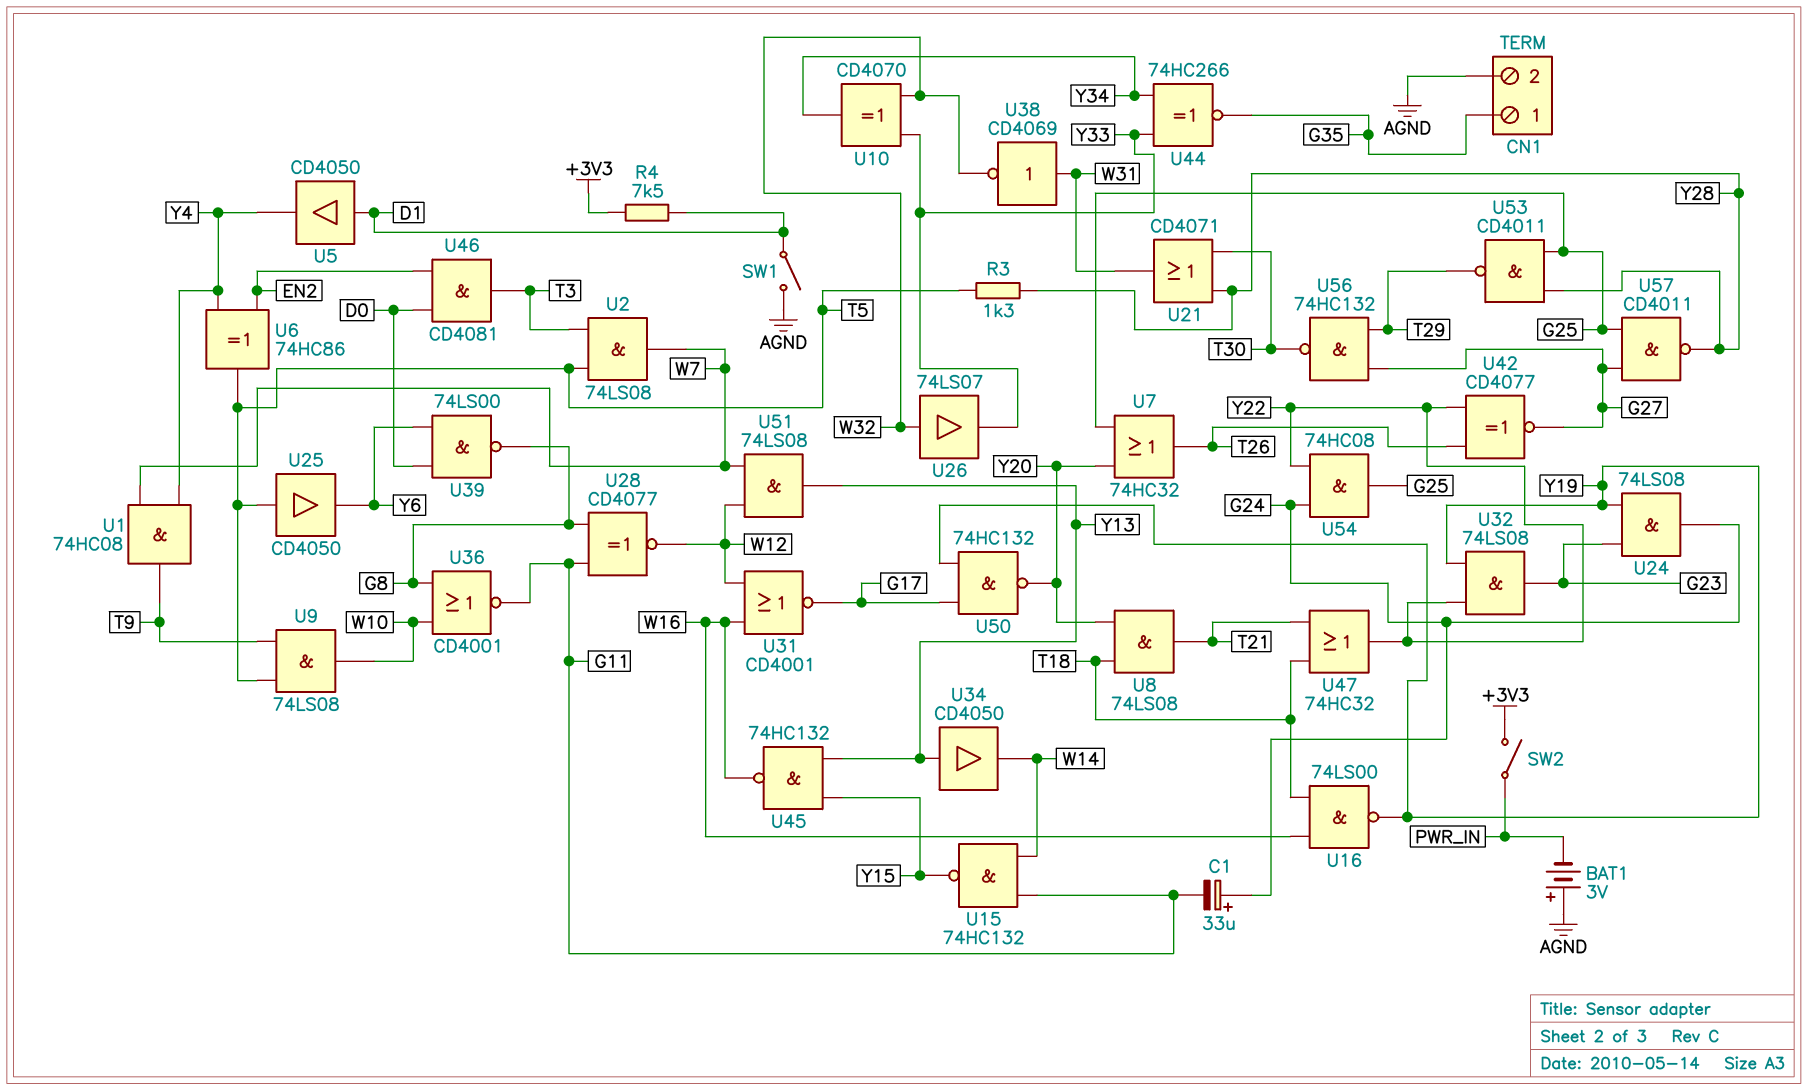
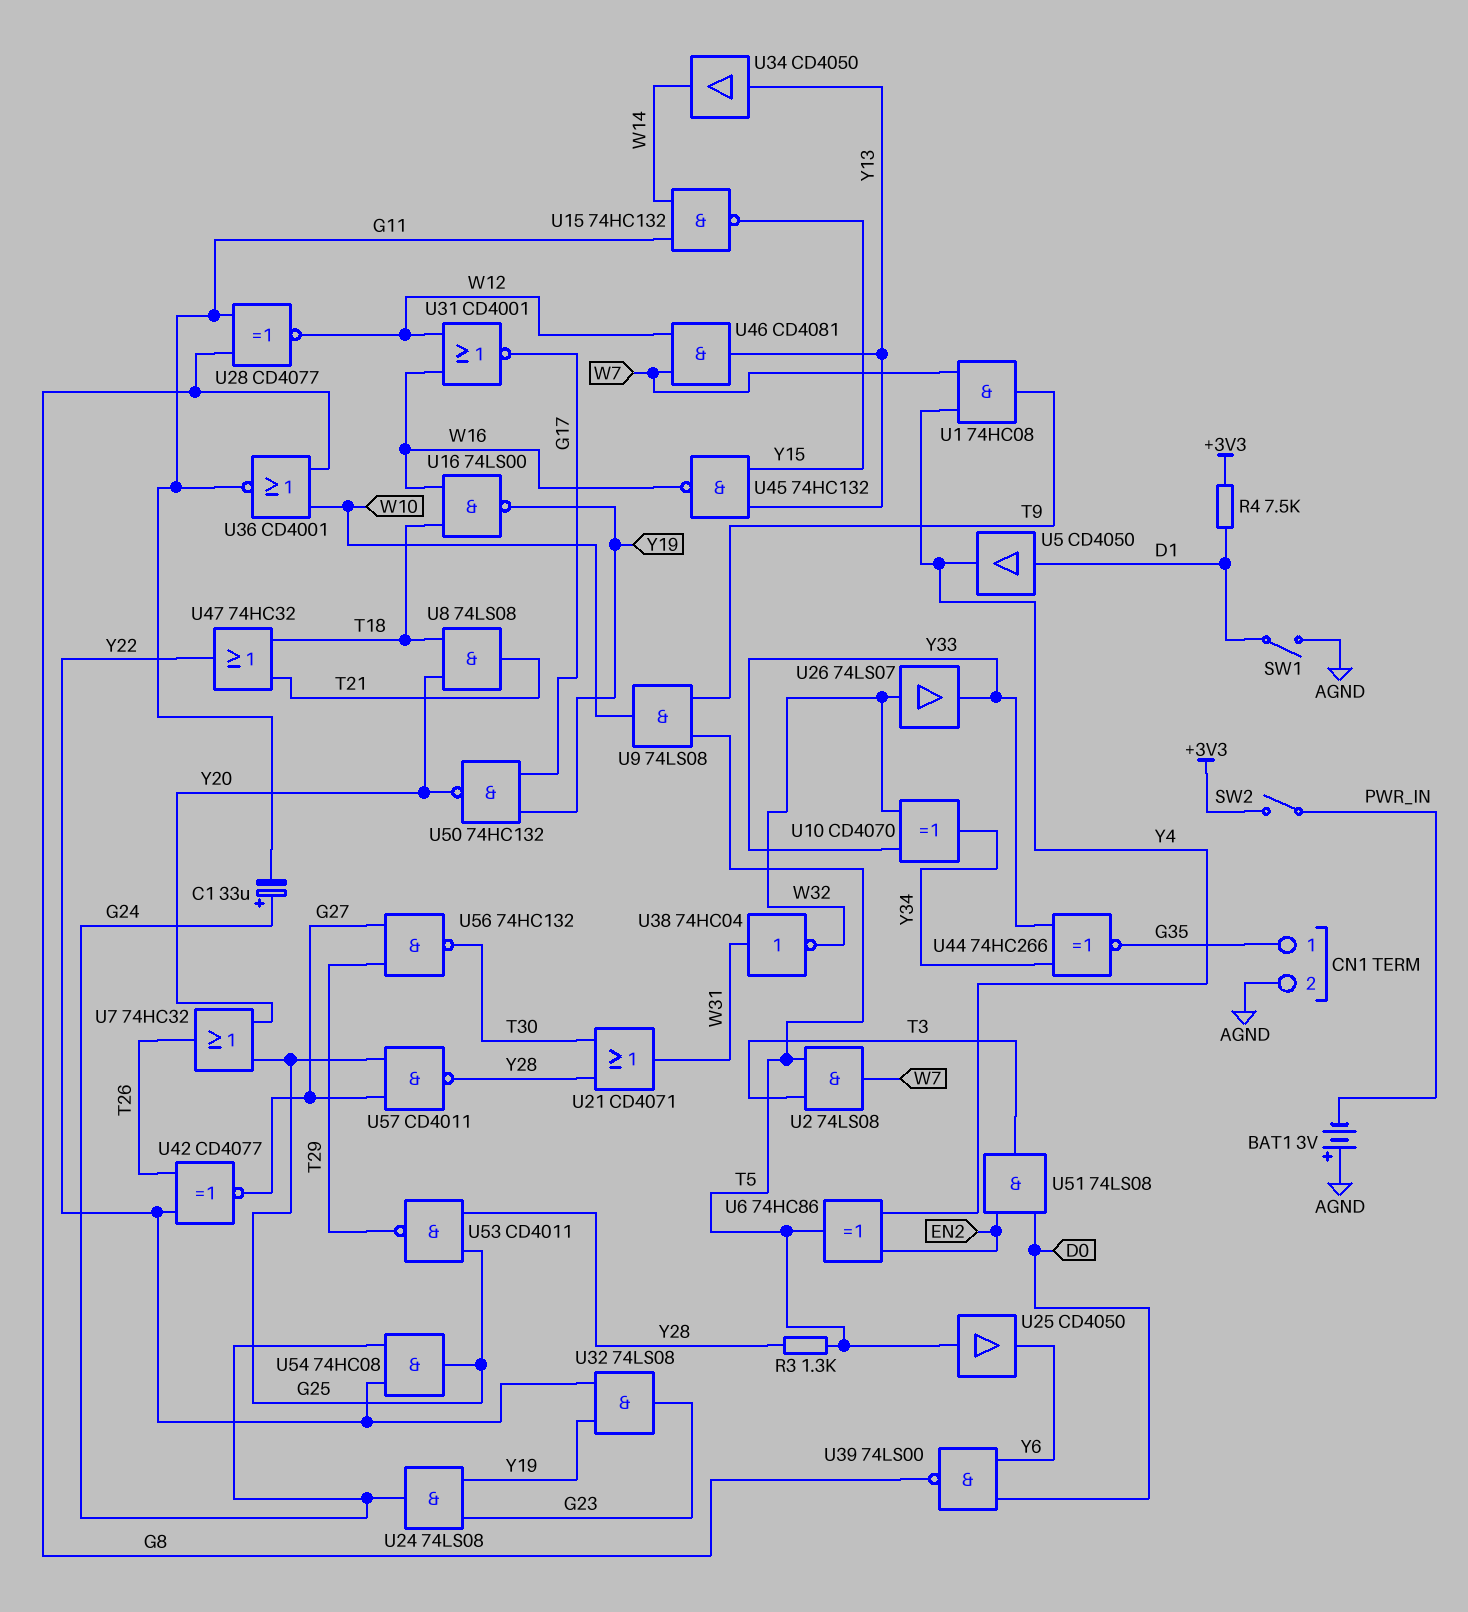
U38: NOT CD4069 (in W31, out W32) -> NOT 74HC04 (in W31, out W32)
U46: AND CD4081 (in D0, in EN2, out T3) -> AND CD4081 (in W7, in W12, out Y13)
U51: AND 74LS08 (in W7, in W12, out Y13) -> AND 74LS08 (in D0, in EN2, out T3)

